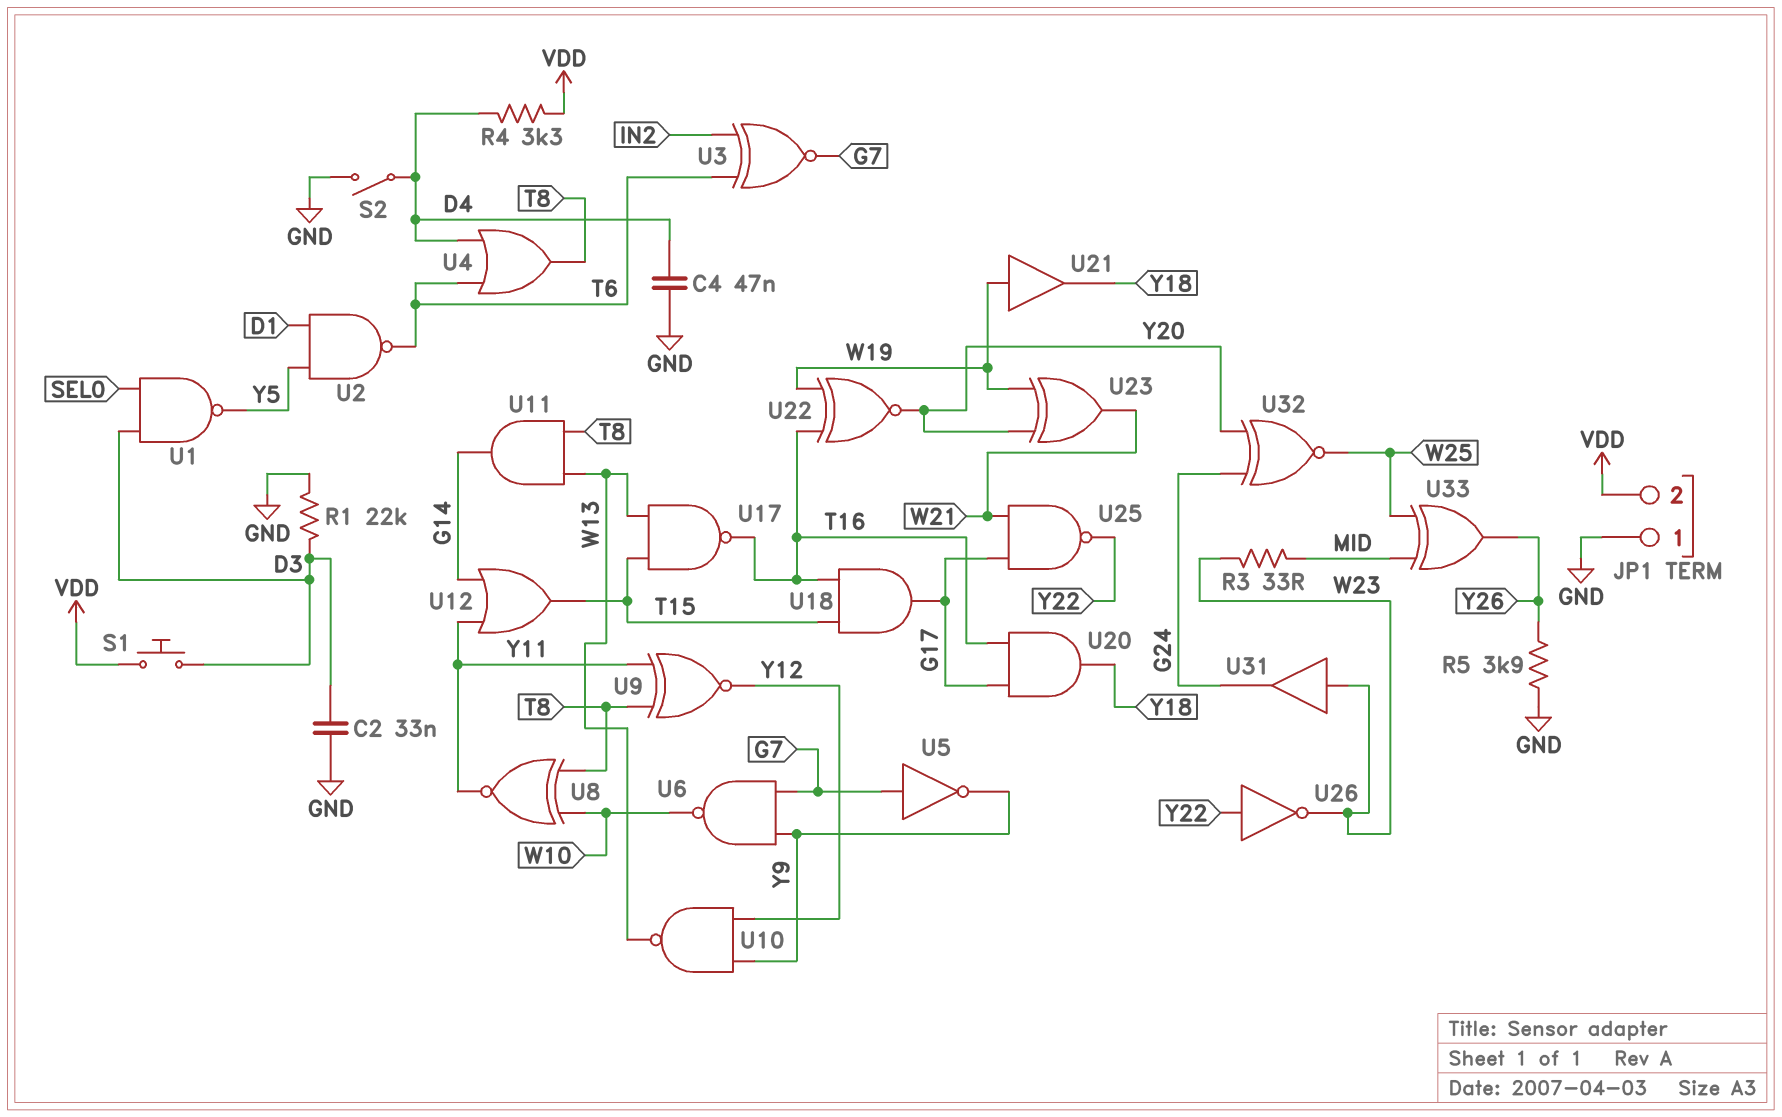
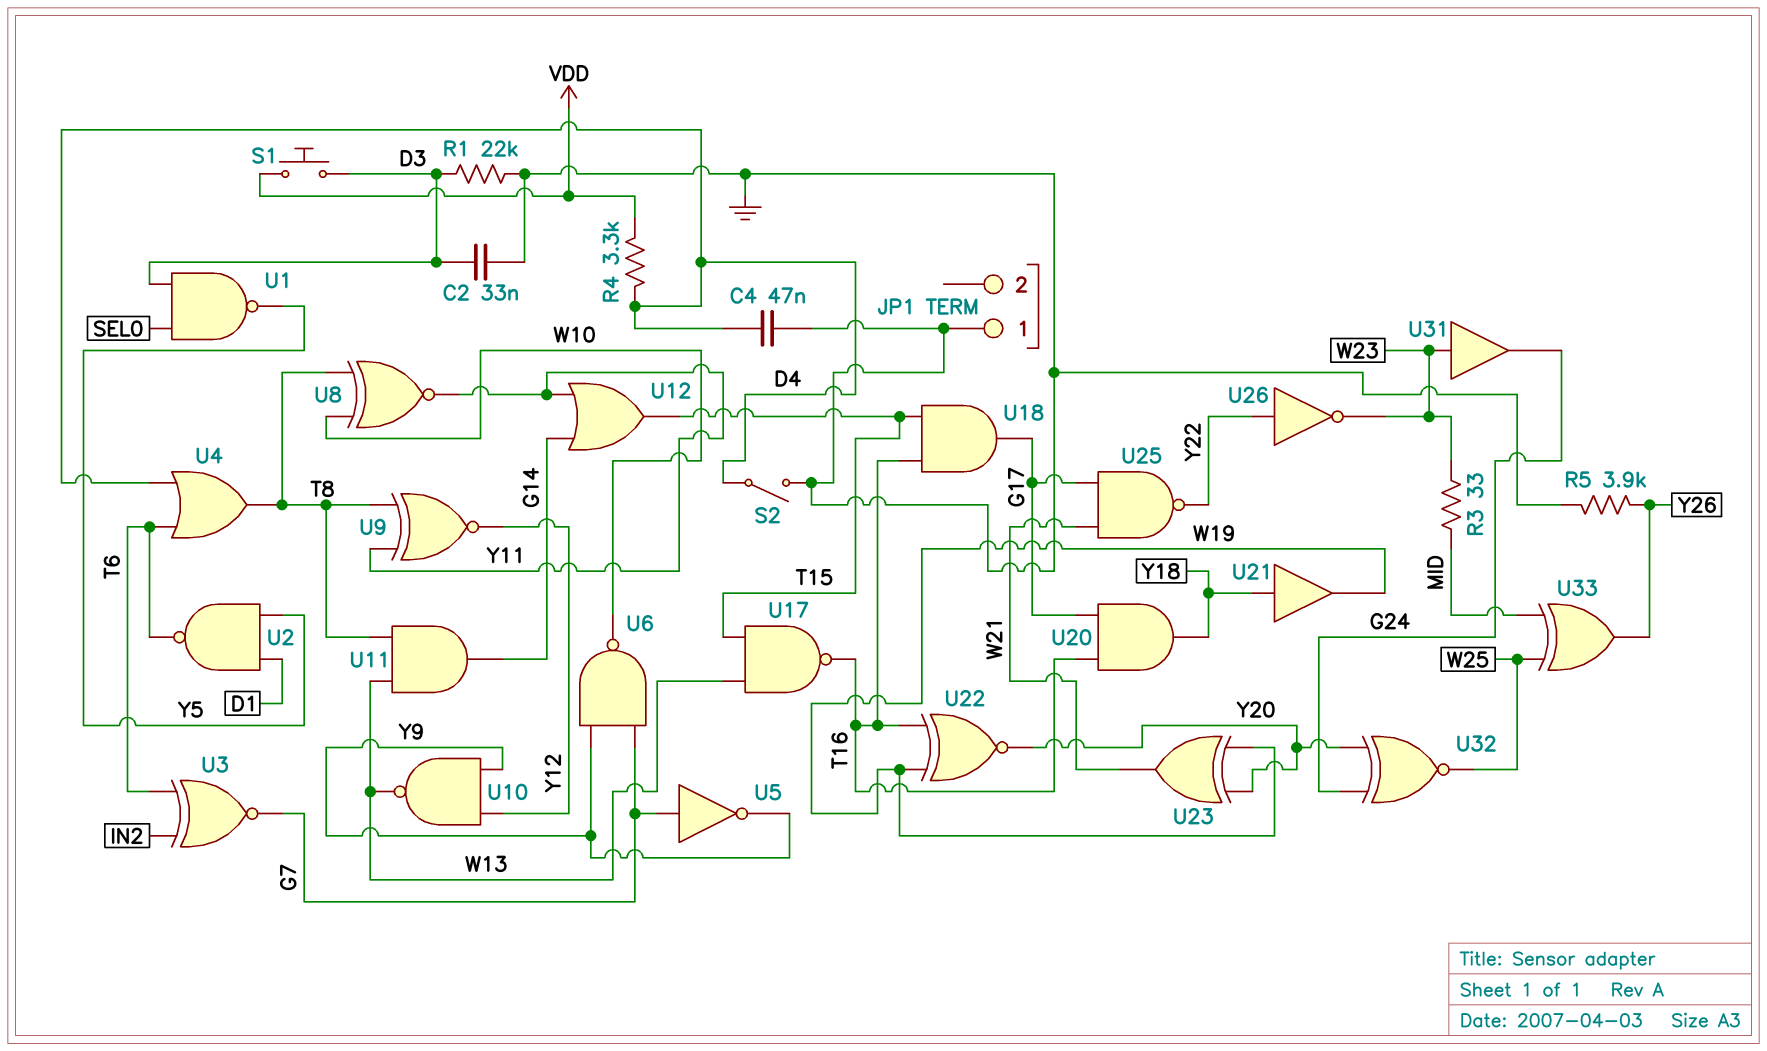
JP1 pin 2: VDD -> none
U21: buffer (in W19, out Y18) -> buffer (in Y18, out W19)

